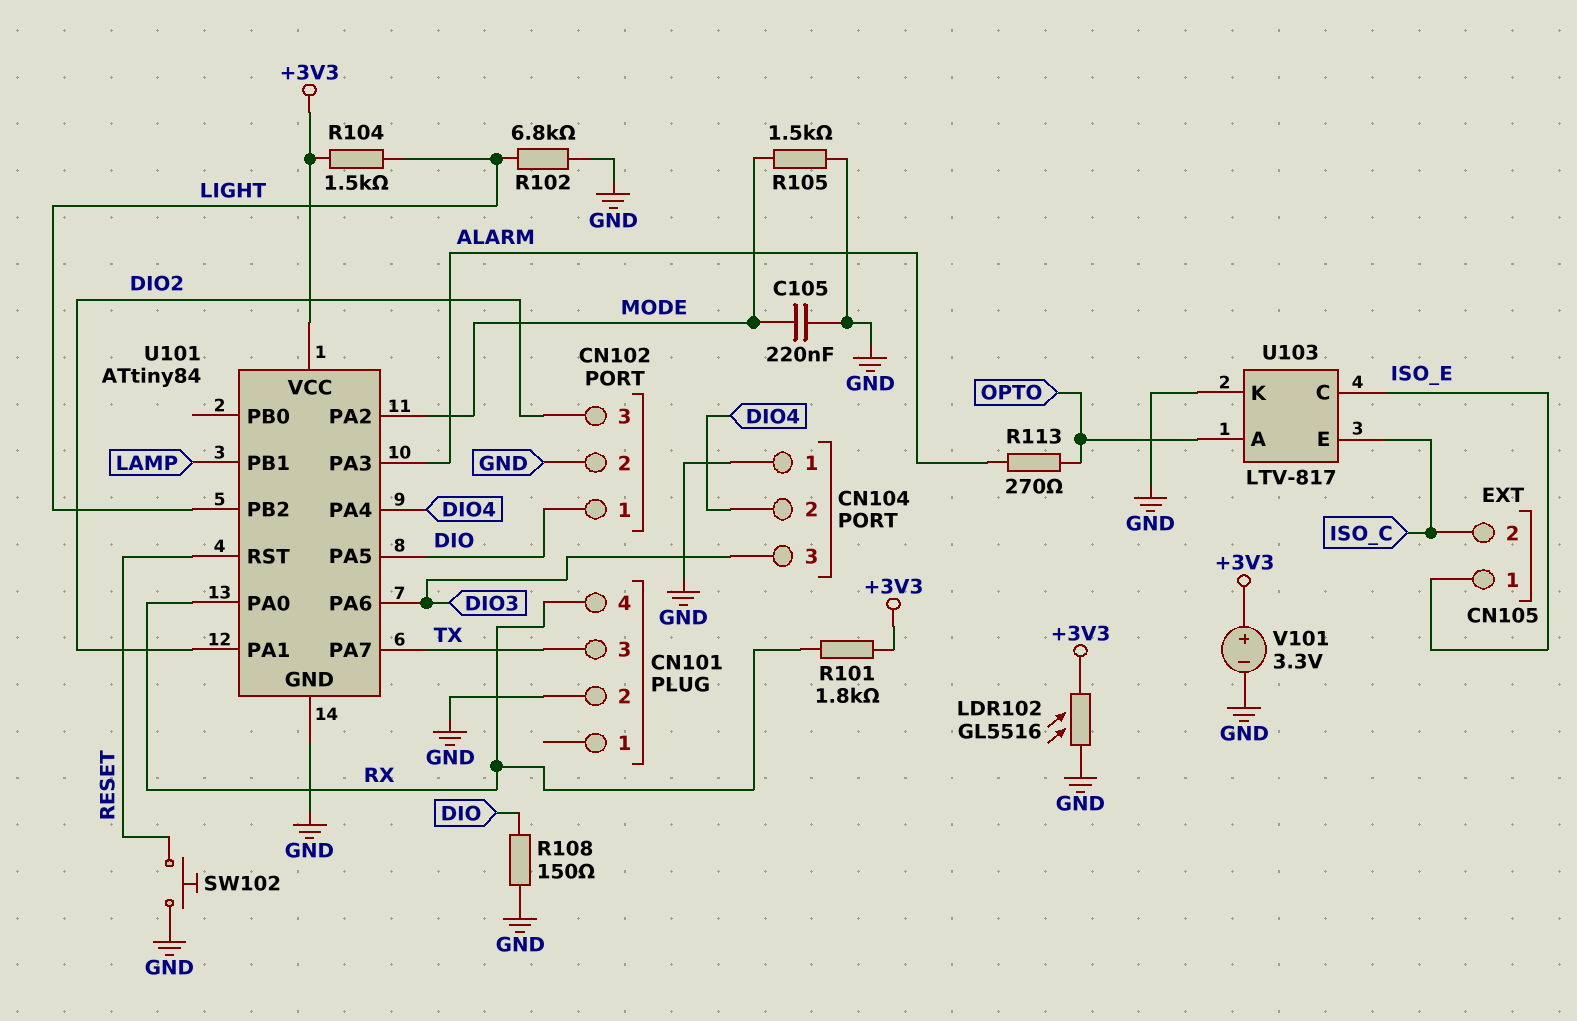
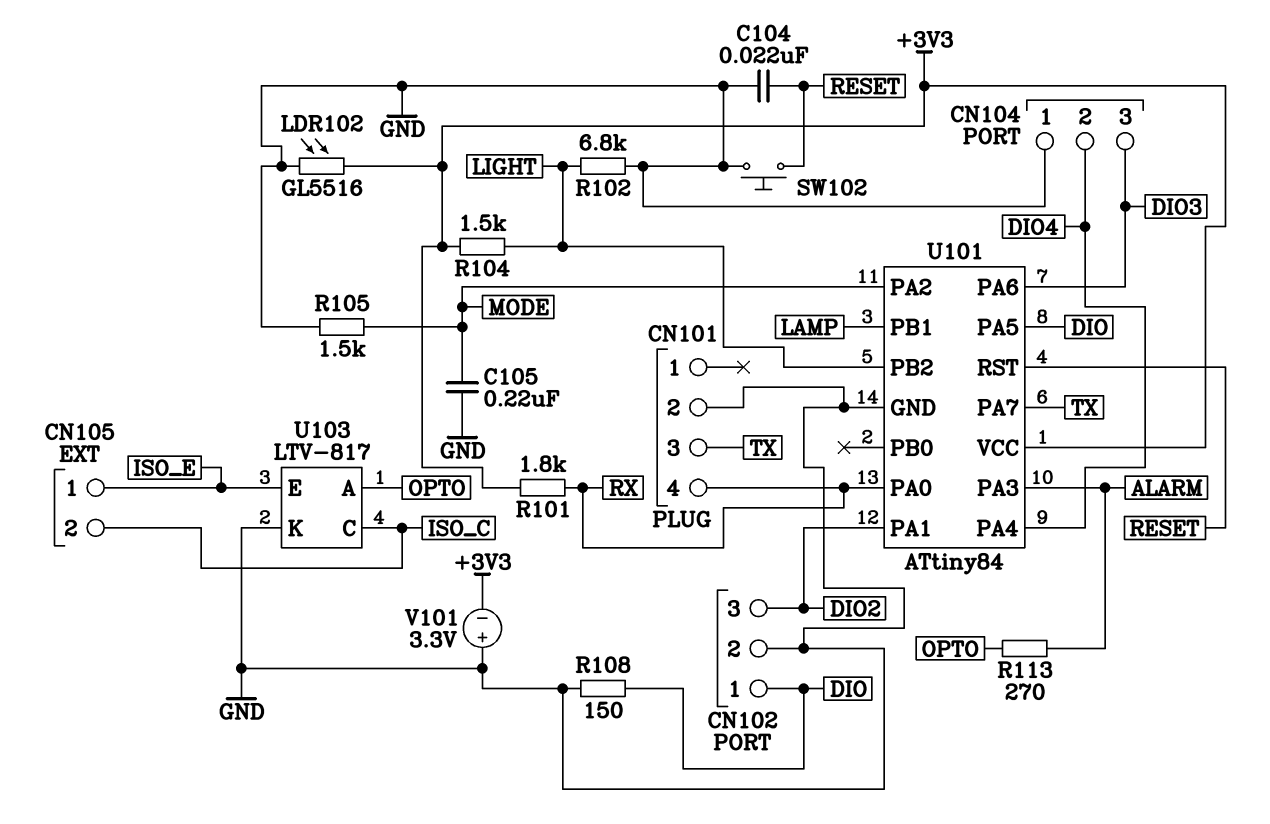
C104: none -> 22nF (GND, RESET)
U103 pin C: ISO_E -> ISO_C
U103 pin E: ISO_C -> ISO_E
V101: 3.3V (plus +3V3, minus GND) -> 3.3V (plus GND, minus +3V3)

